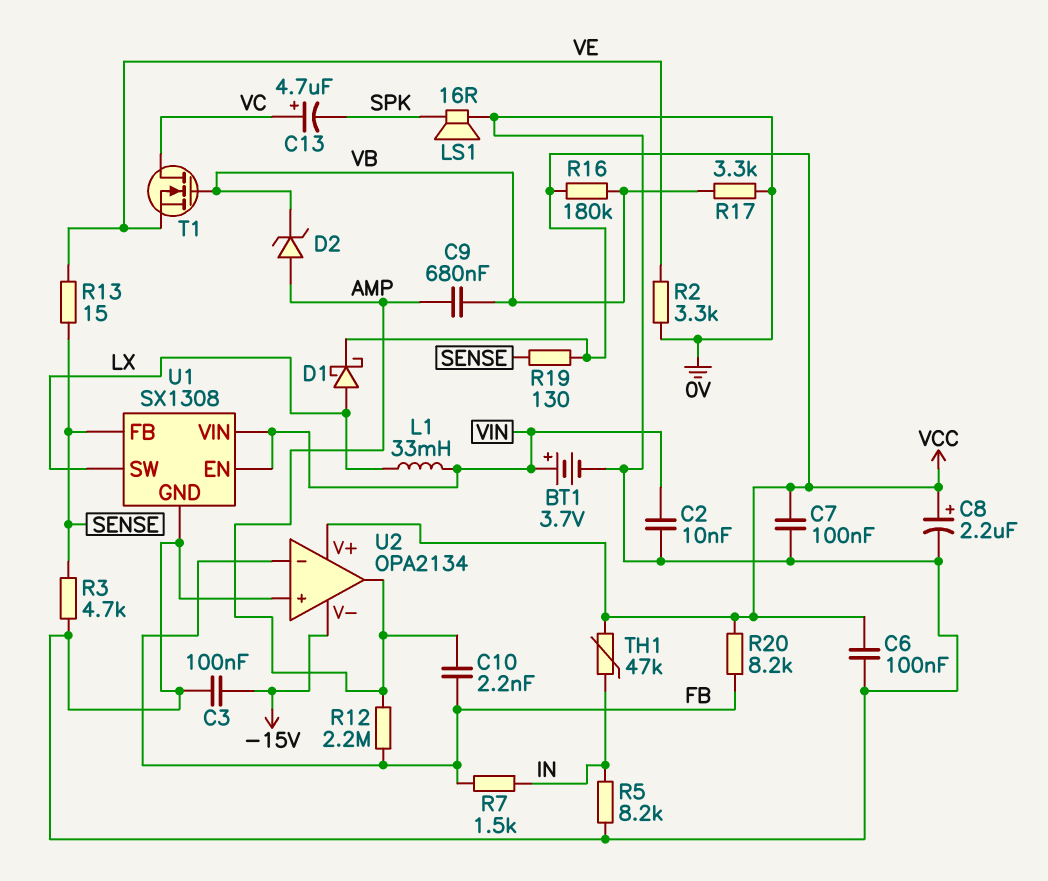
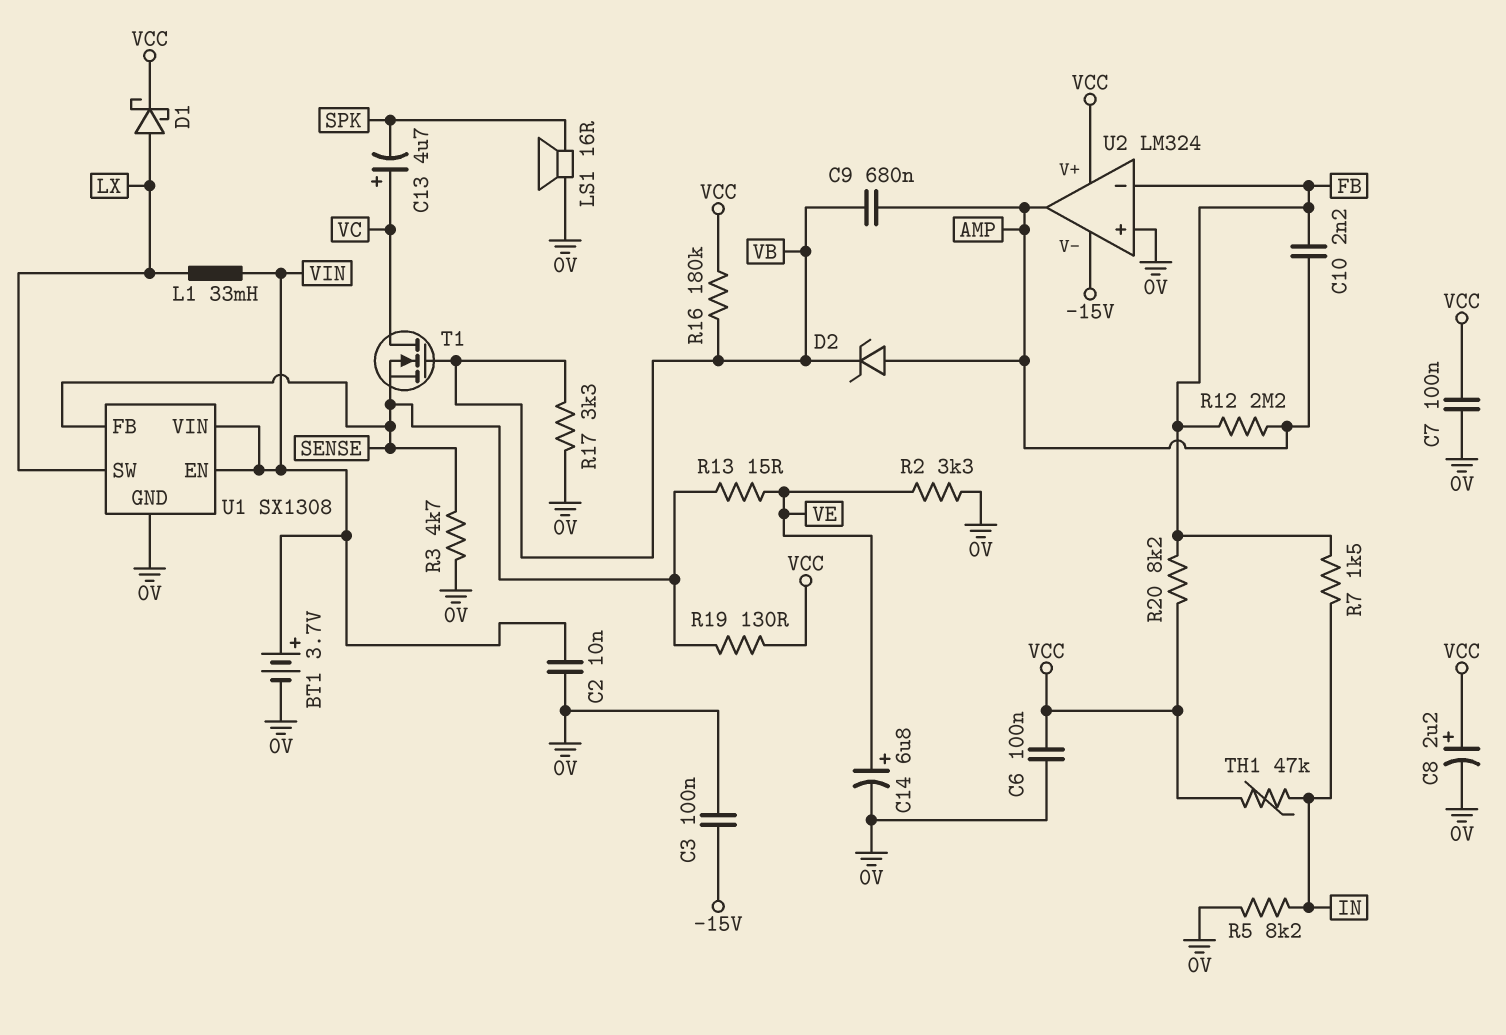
C14: none -> 6.8uF (plus VE, minus 0V)
T1: NMOS (G VB, D VC, S VE) -> NMOS (G VB, D VC, S SENSE)
U2: OPA2134 -> LM324

